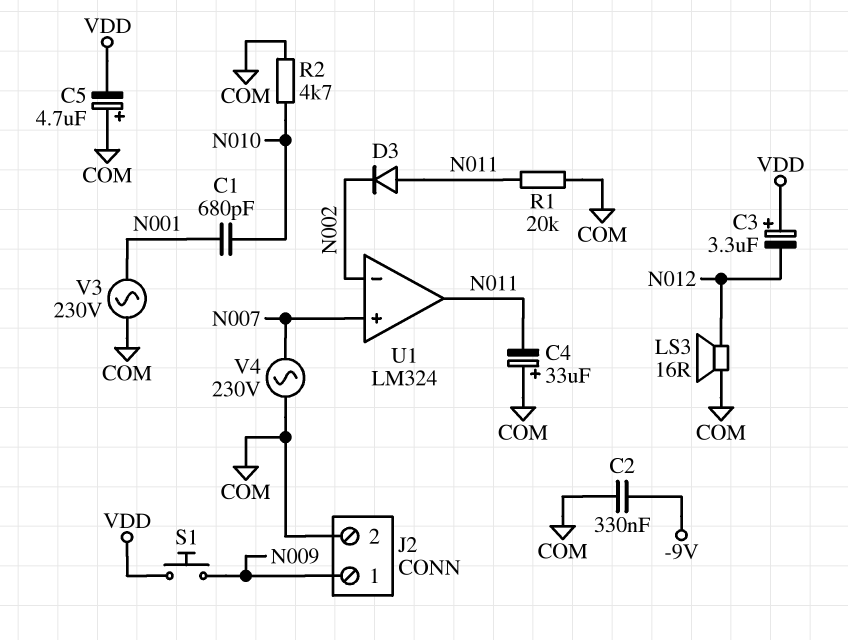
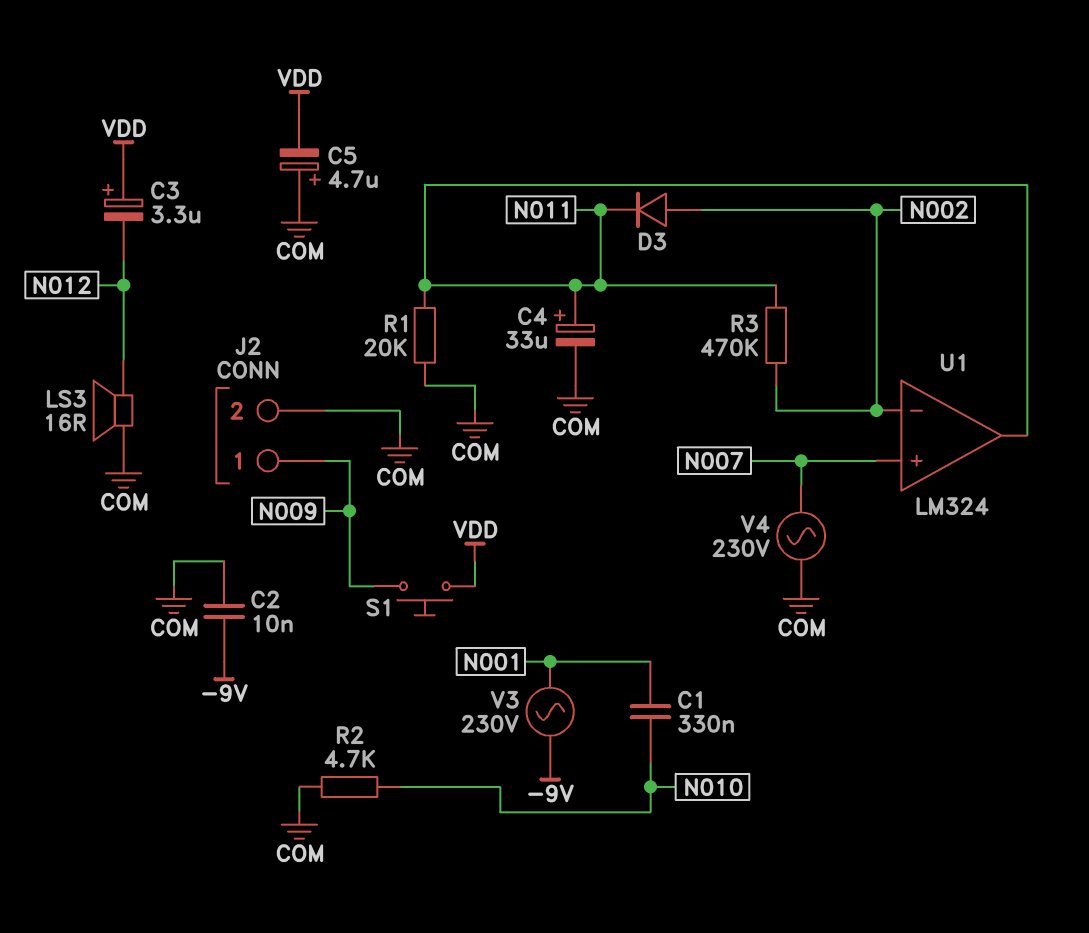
C1: 680pF (N001, N010) -> 330nF (N001, N010)
C2: 330nF (-9V, COM) -> 10nF (-9V, COM)
C4: 33uF (plus COM, minus N011) -> 33uF (plus N011, minus COM)
D3: diode (A N011, K N002) -> diode (A N002, K N011)
R3: none -> 470k (N002, N011)
V3: AC 230V (COM, N001) -> AC 230V (-9V, N001)

